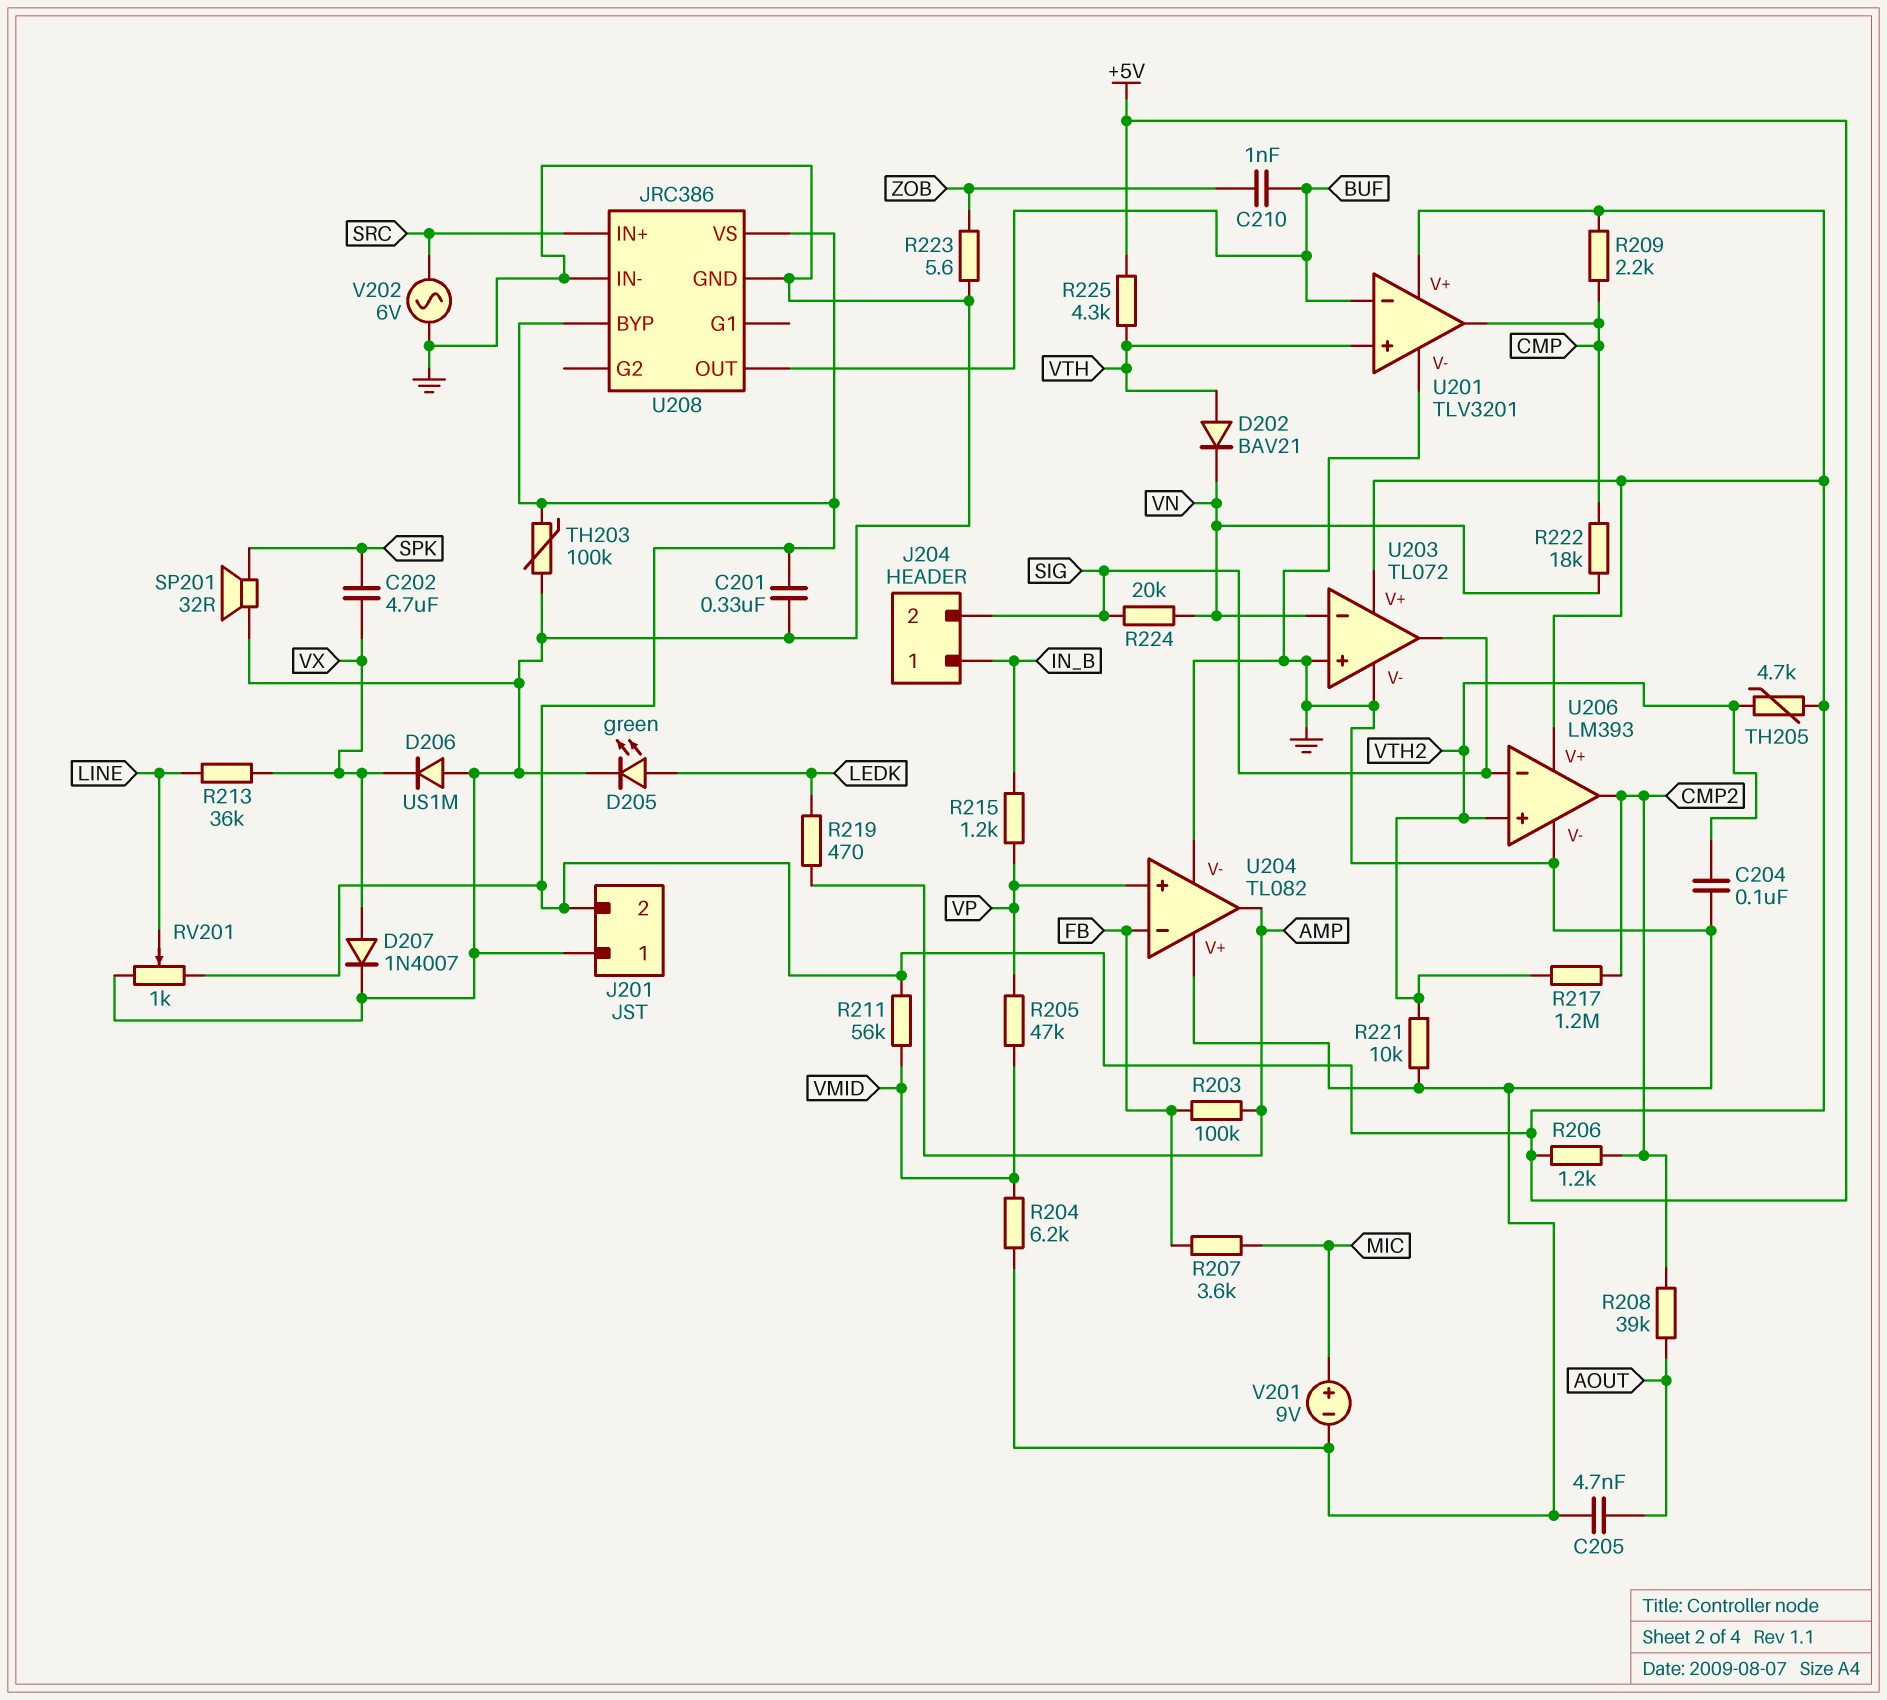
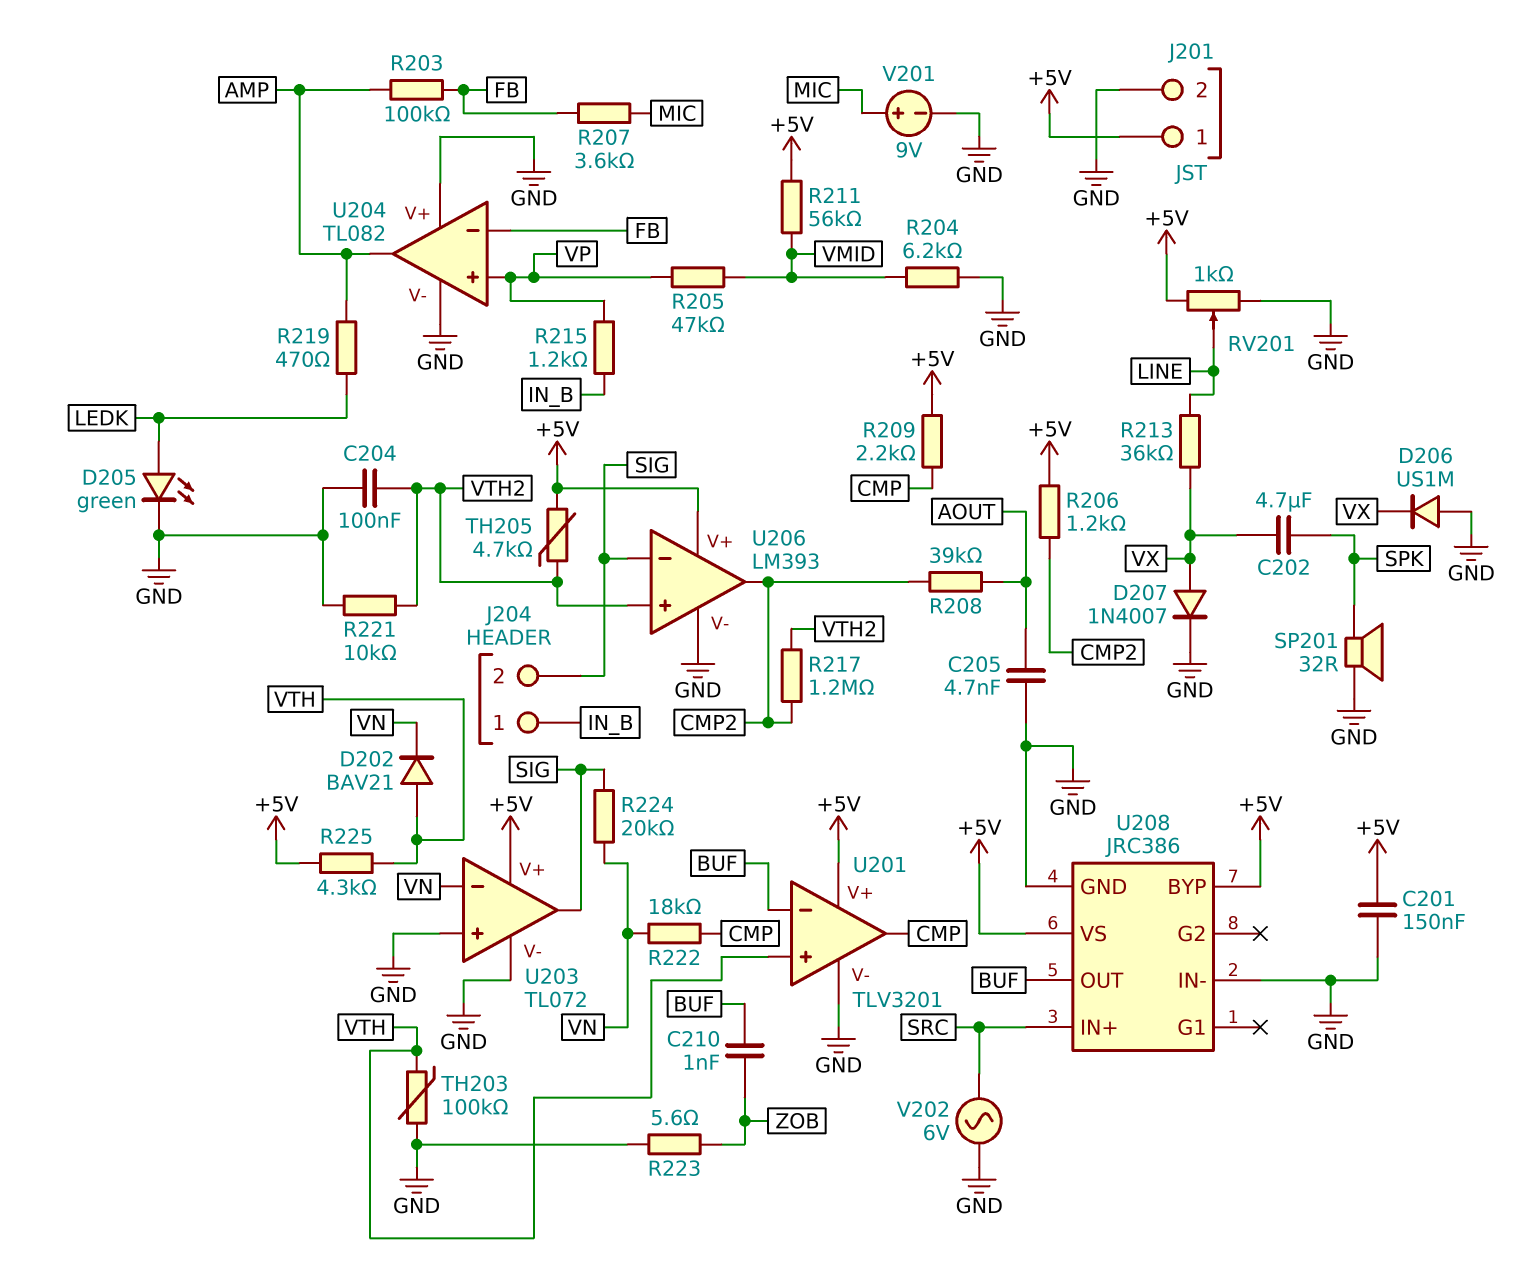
C201: 330nF (+5V, GND) -> 150nF (+5V, GND)
J201 pin 1: GND -> +5V
J201 pin 2: +5V -> GND
TH203: 100k (+5V, GND) -> 100k (GND, VTH)

